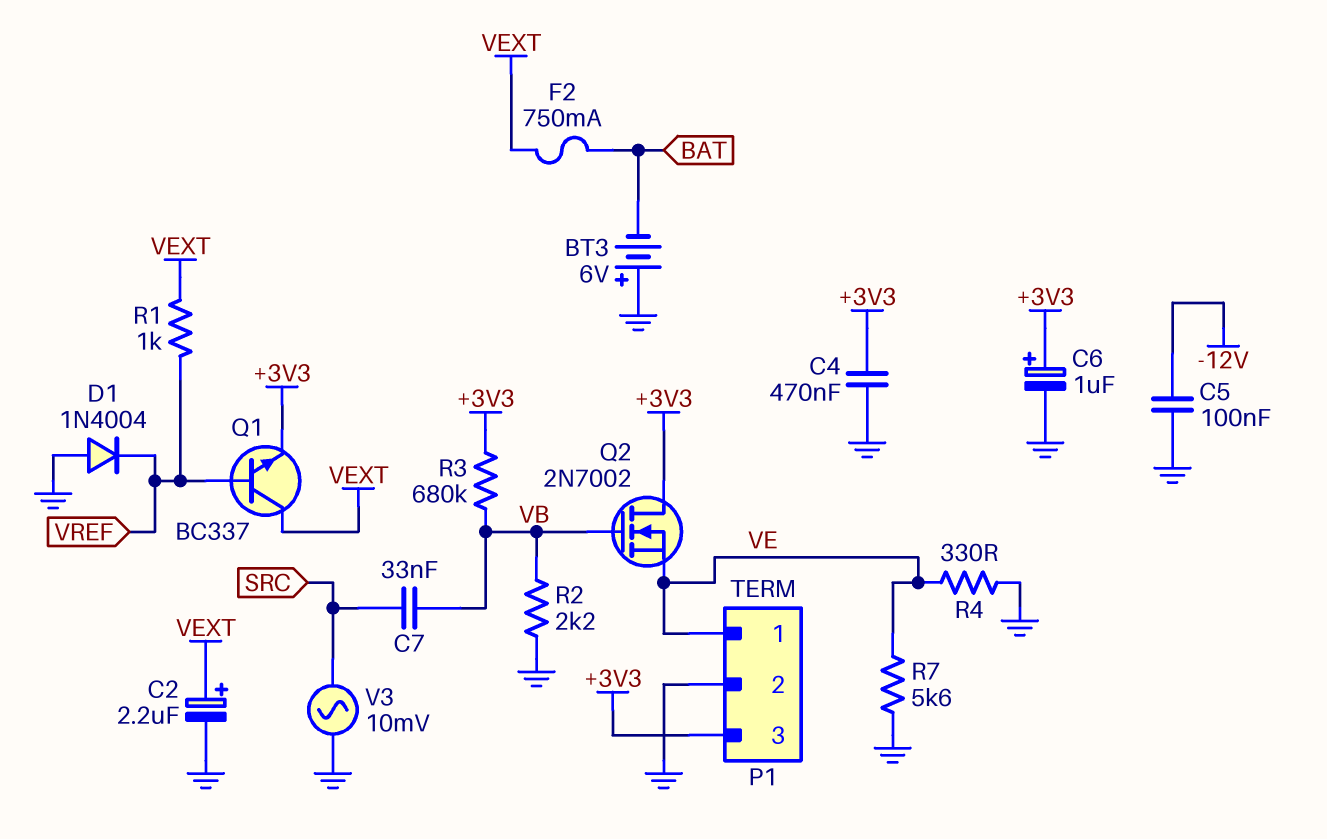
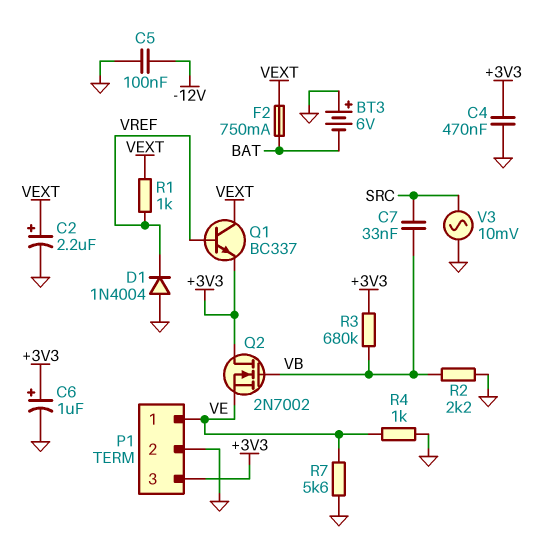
R4: 330 (GND, VE) -> 1k (GND, VE)

